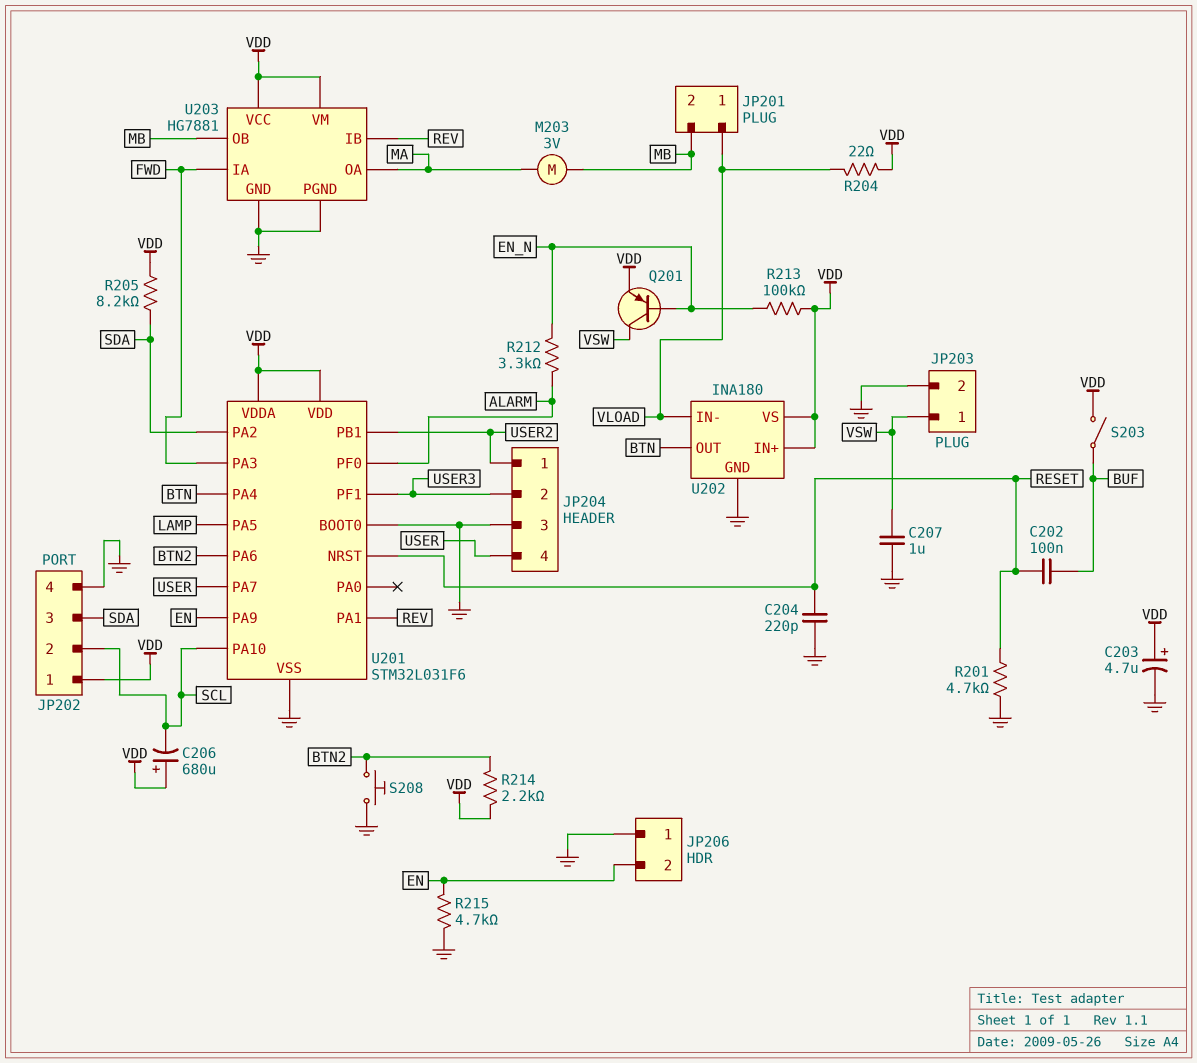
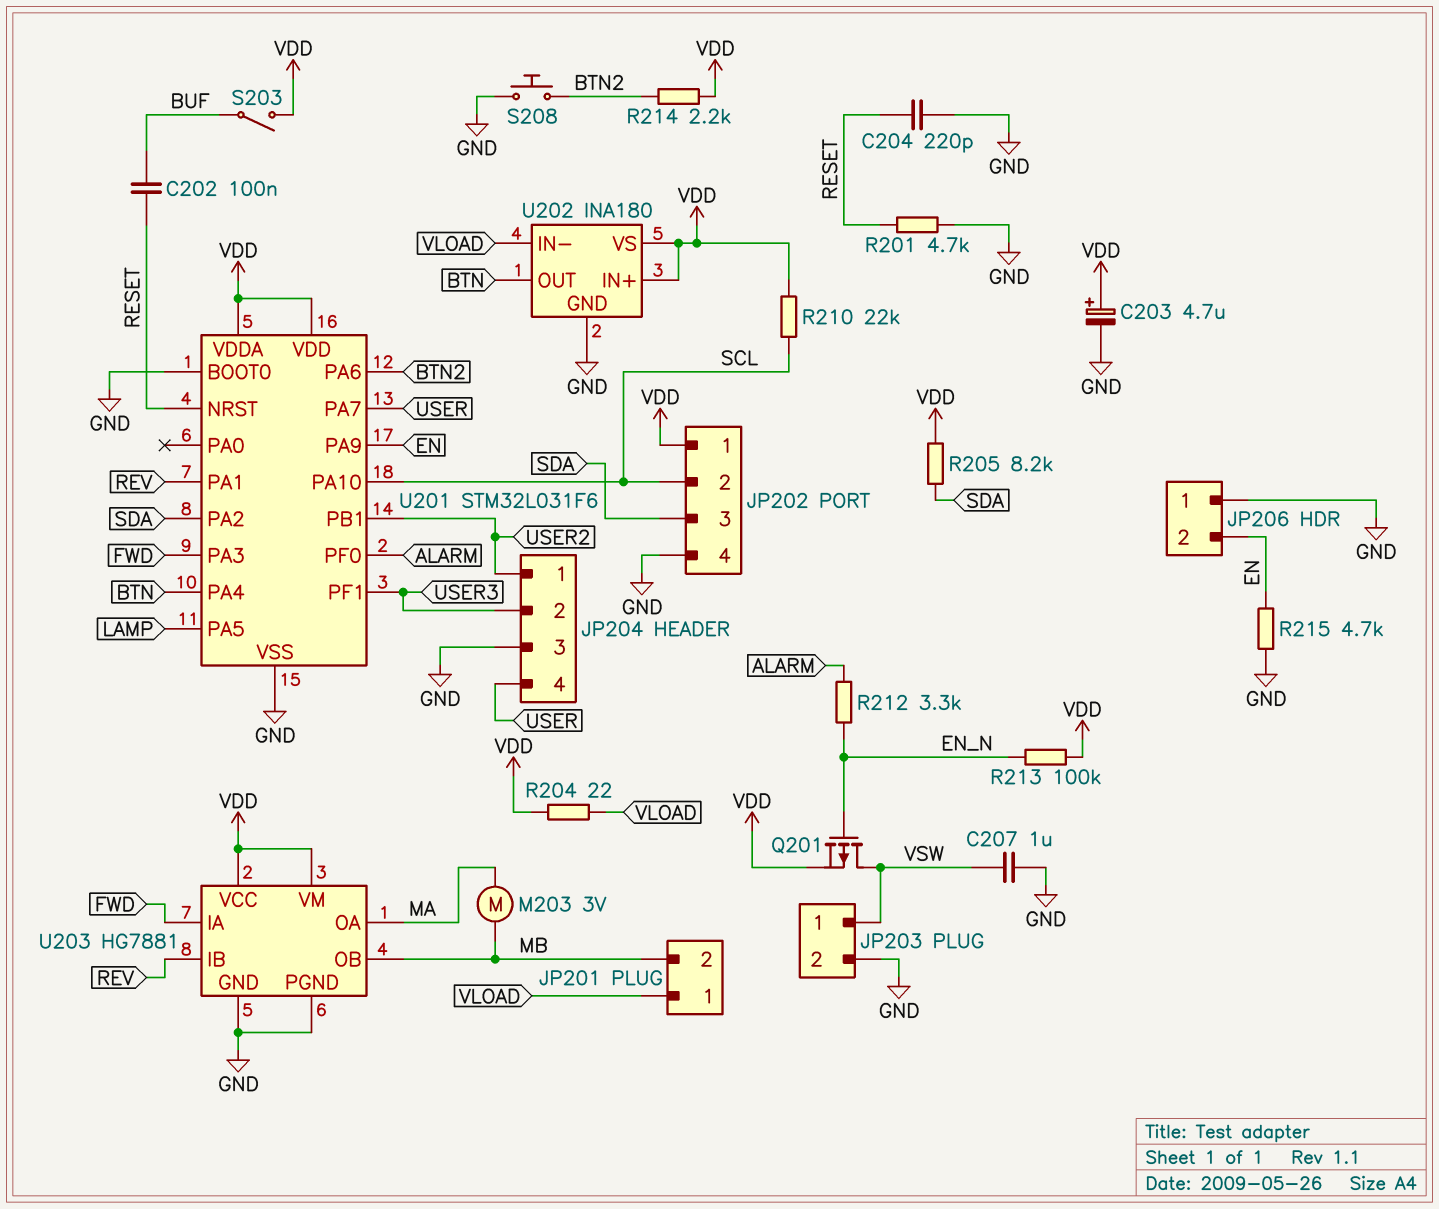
C206: 680uF (plus VDD, minus SCL) -> none
Q201: PNP (B EN_N, C VSW, E VDD) -> PMOS (G EN_N, D VSW, S VDD)
R210: none -> 22k (SCL, VDD)

